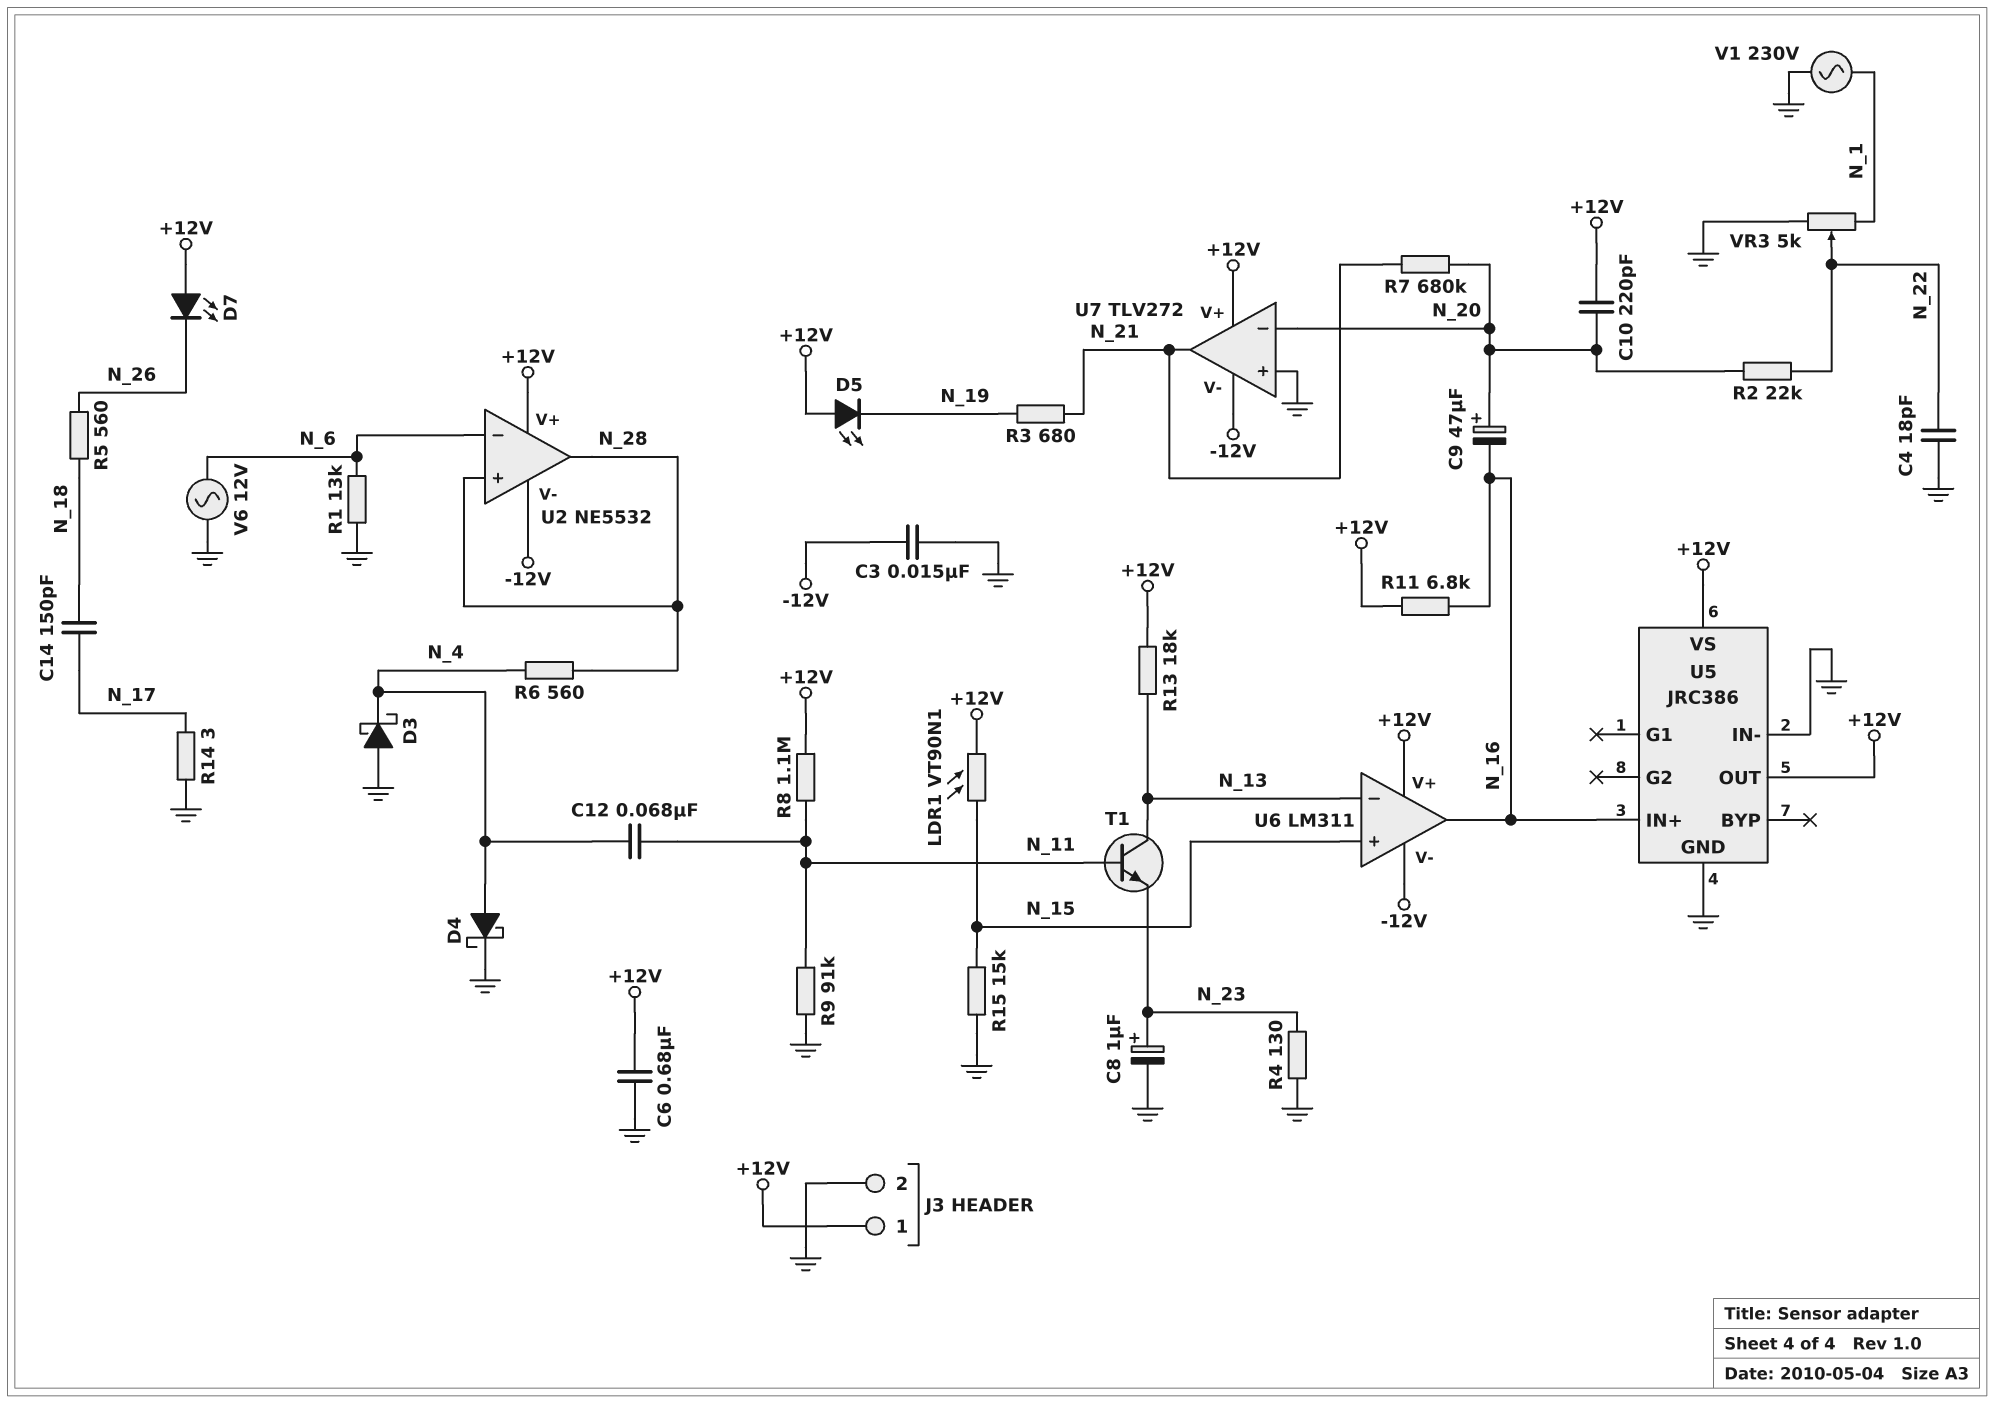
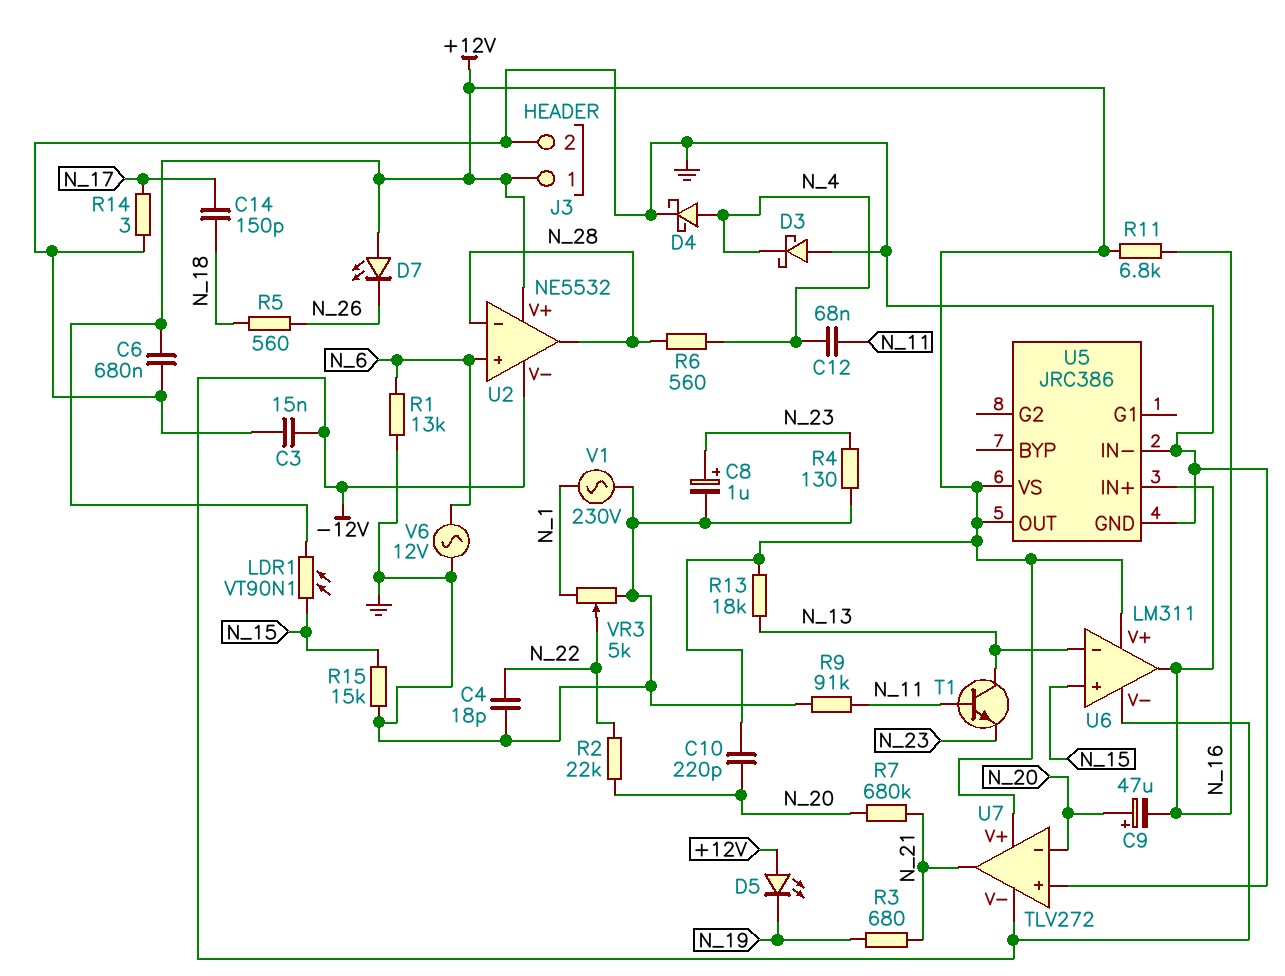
R8: 1.1M (+12V, N_11) -> none
U2 pin in+: N_28 -> N_6
U2 pin in-: N_6 -> N_28

